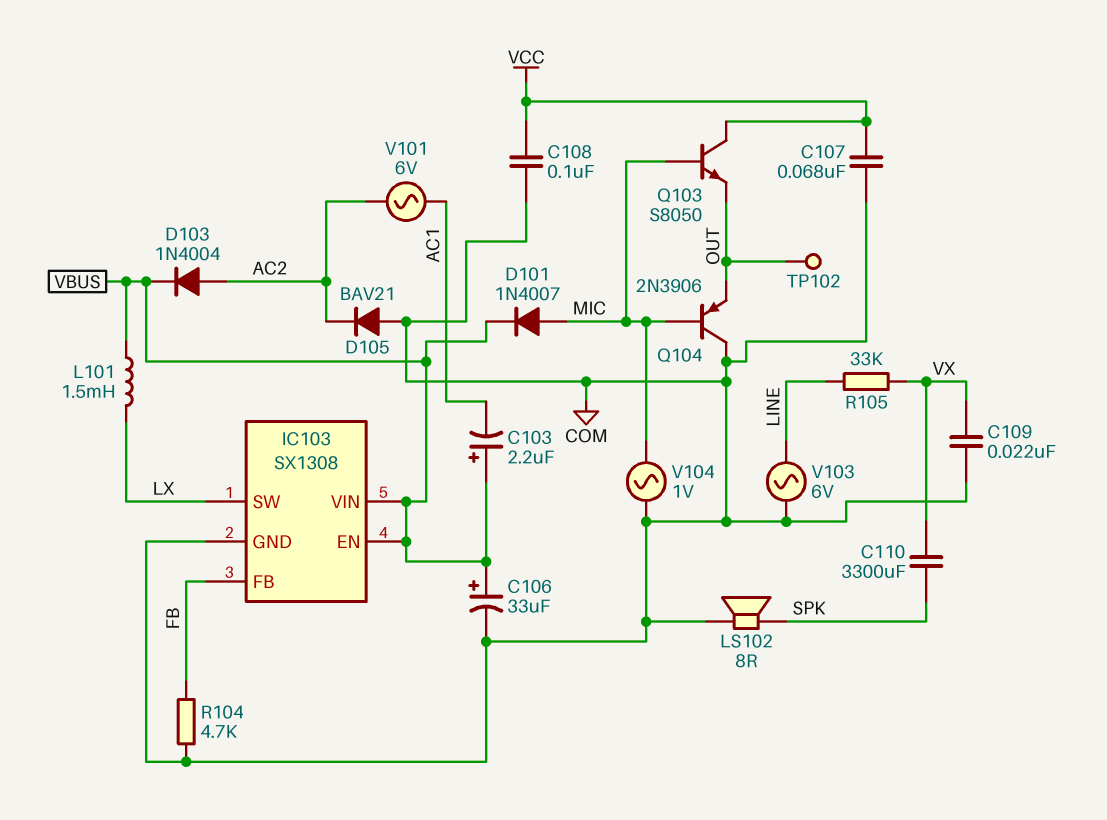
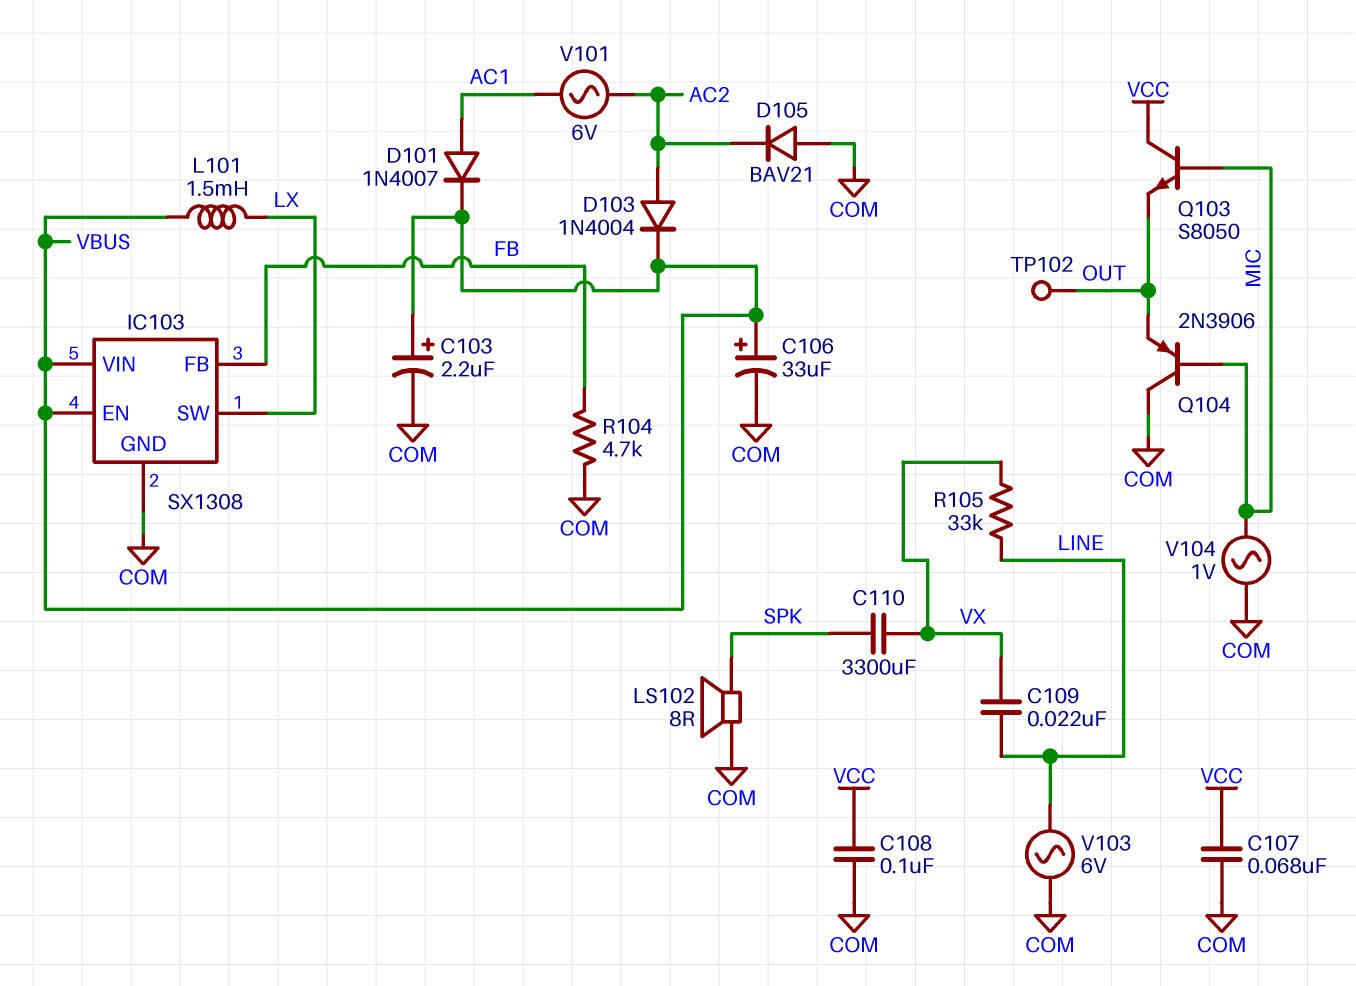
C103: 2.2uF (plus VBUS, minus AC1) -> 2.2uF (plus VBUS, minus COM)
C109: 22nF (COM, VX) -> 22nF (LINE, VX)
D101: diode 1N4007 (A MIC, K VBUS) -> diode 1N4007 (A AC1, K VBUS)

